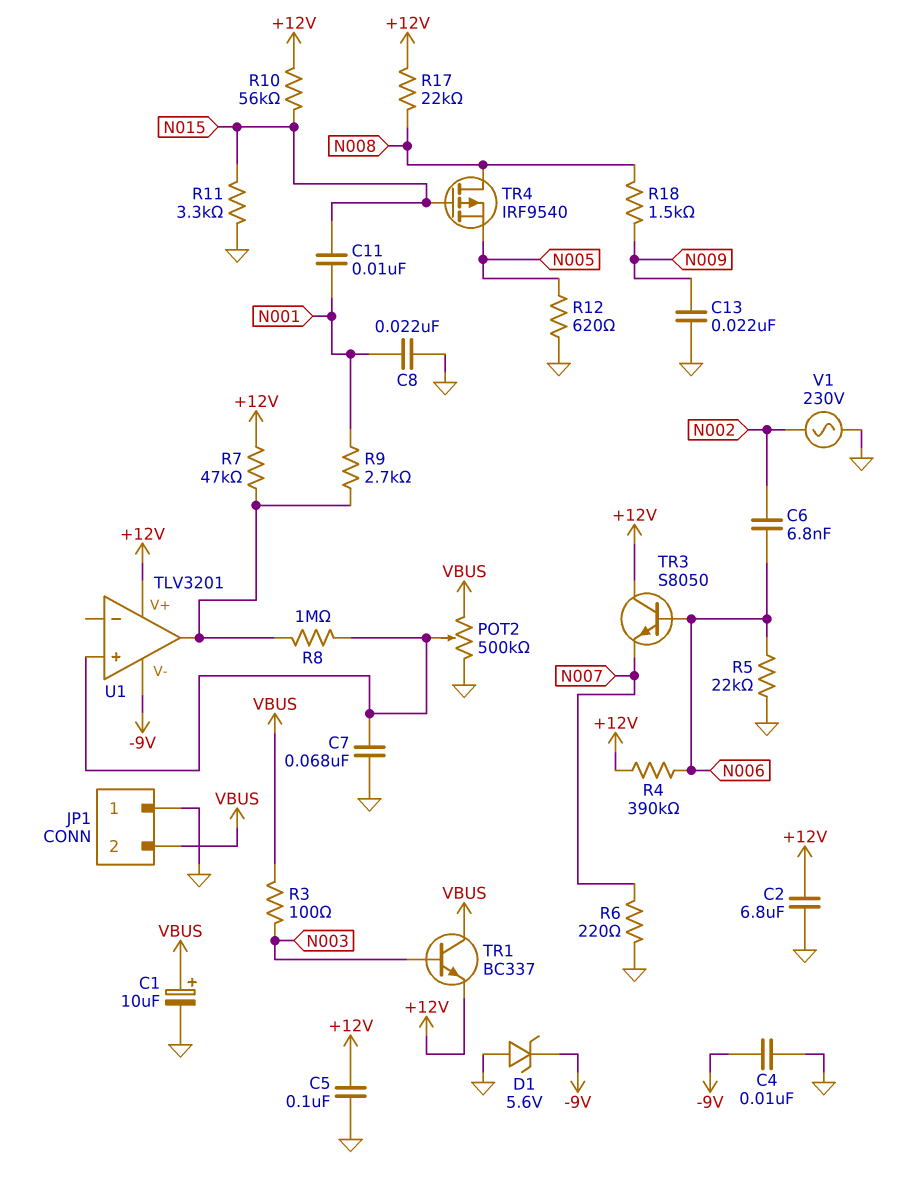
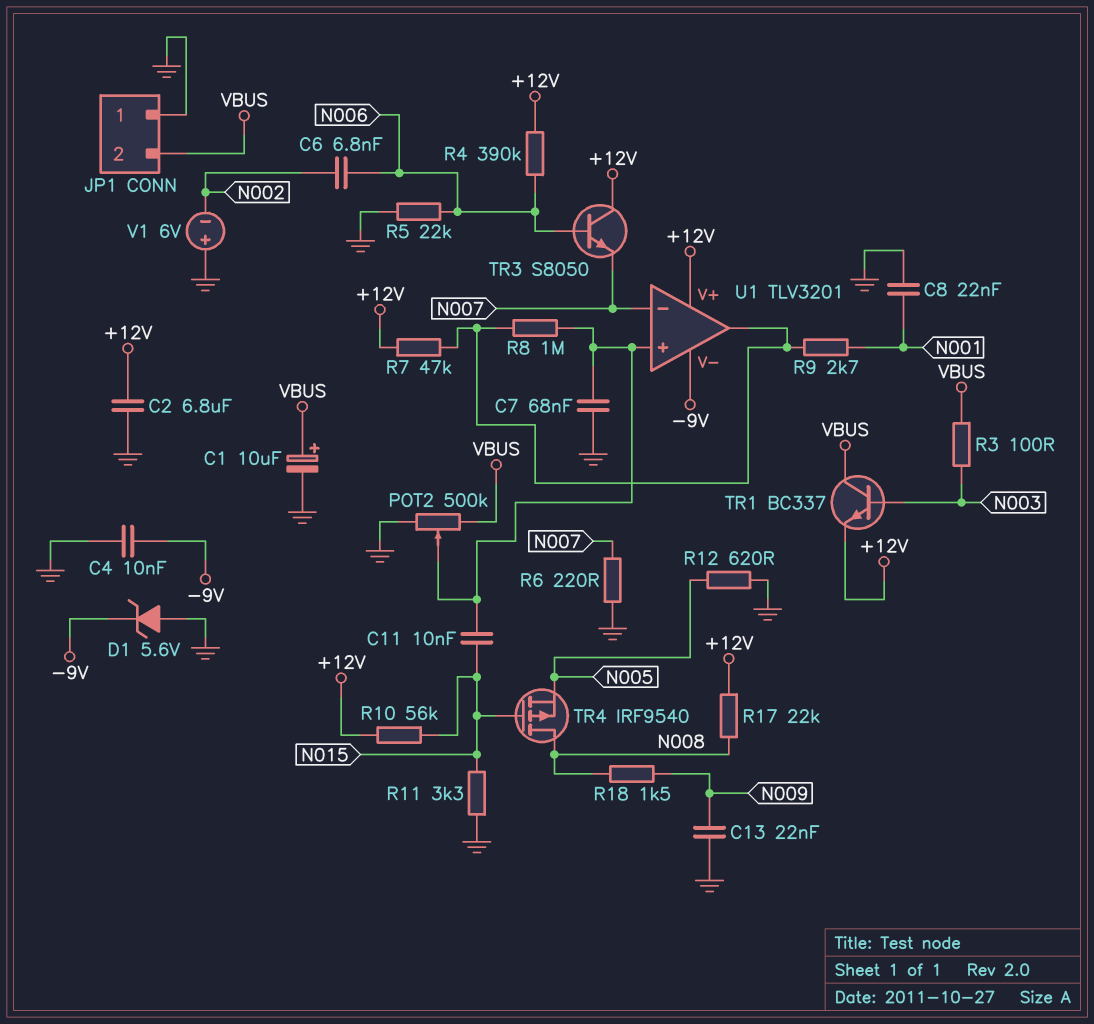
C5: 100nF (+12V, GND) -> none
C11: 10nF (N001, N015) -> 10nF (N015, U1/in+)
U1 pin in-: none -> N007
V1: AC 230V (GND, N002) -> 6V (plus GND, minus N002)

